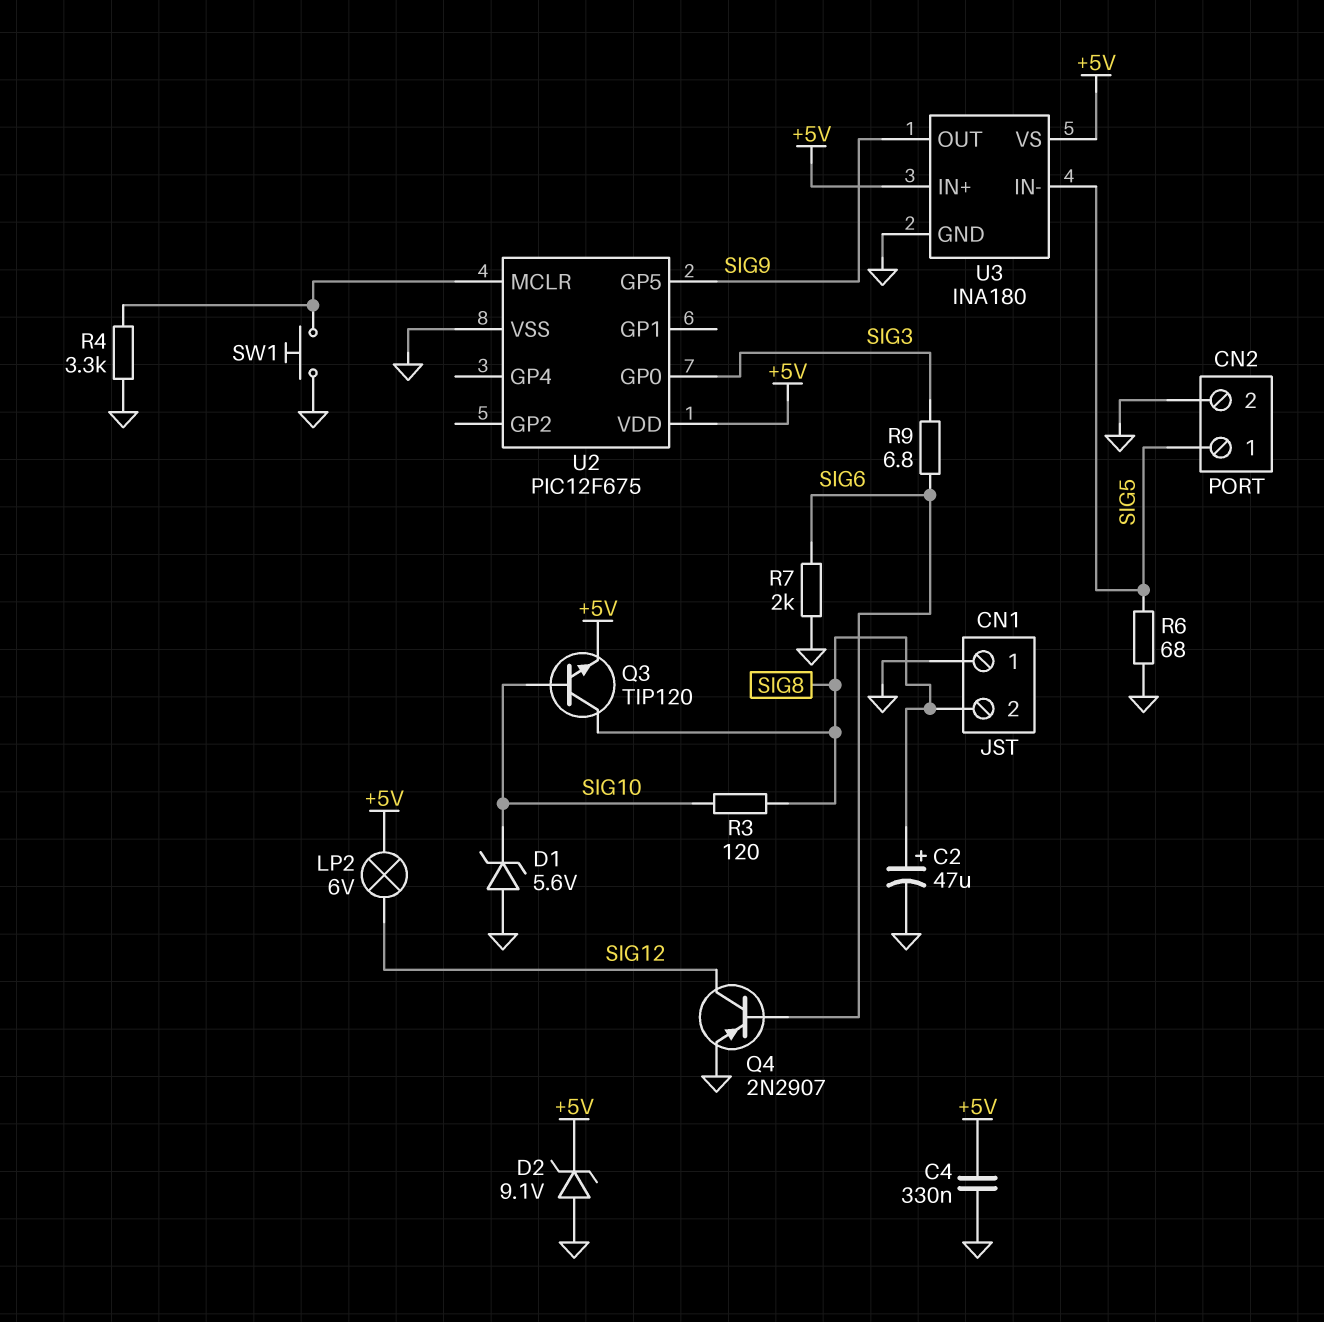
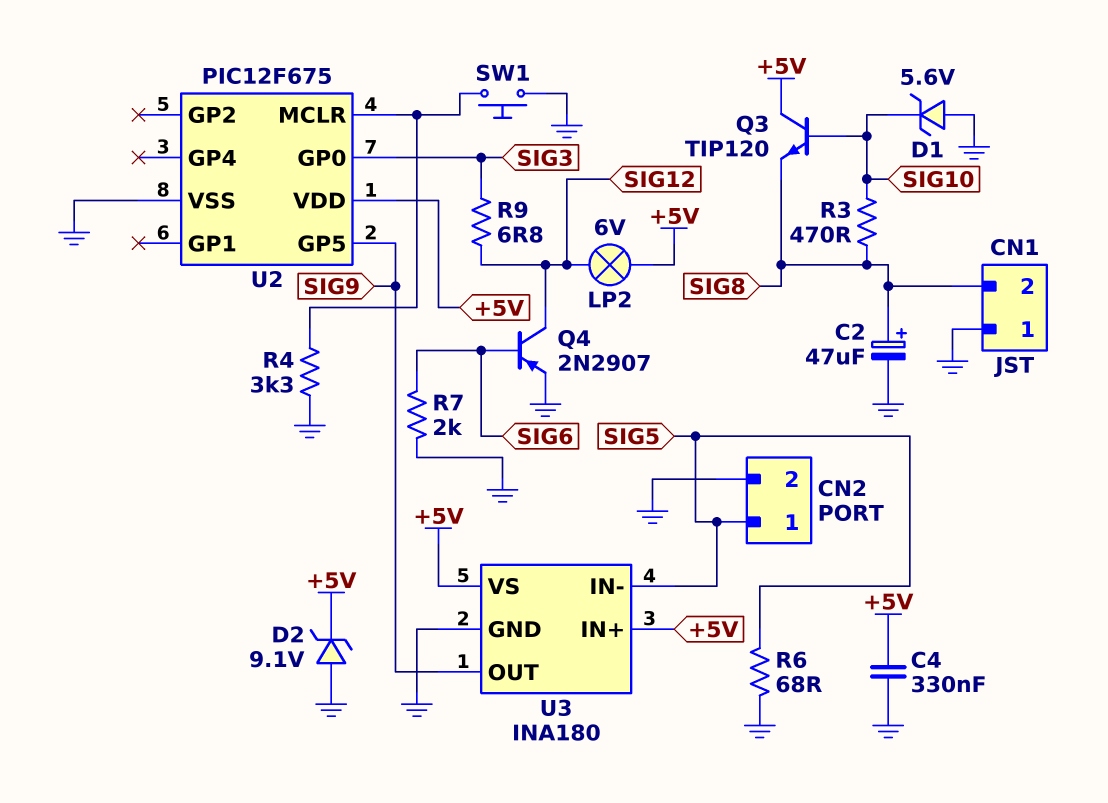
Q3: NPN TIP120 (B SIG10, C SIG8, E +5V) -> NPN TIP120 (B SIG10, C +5V, E SIG8)
R3: 120 (SIG8, SIG10) -> 470 (SIG8, SIG10)
R9: 6.8 (SIG3, SIG6) -> 6.8 (SIG3, SIG12)

